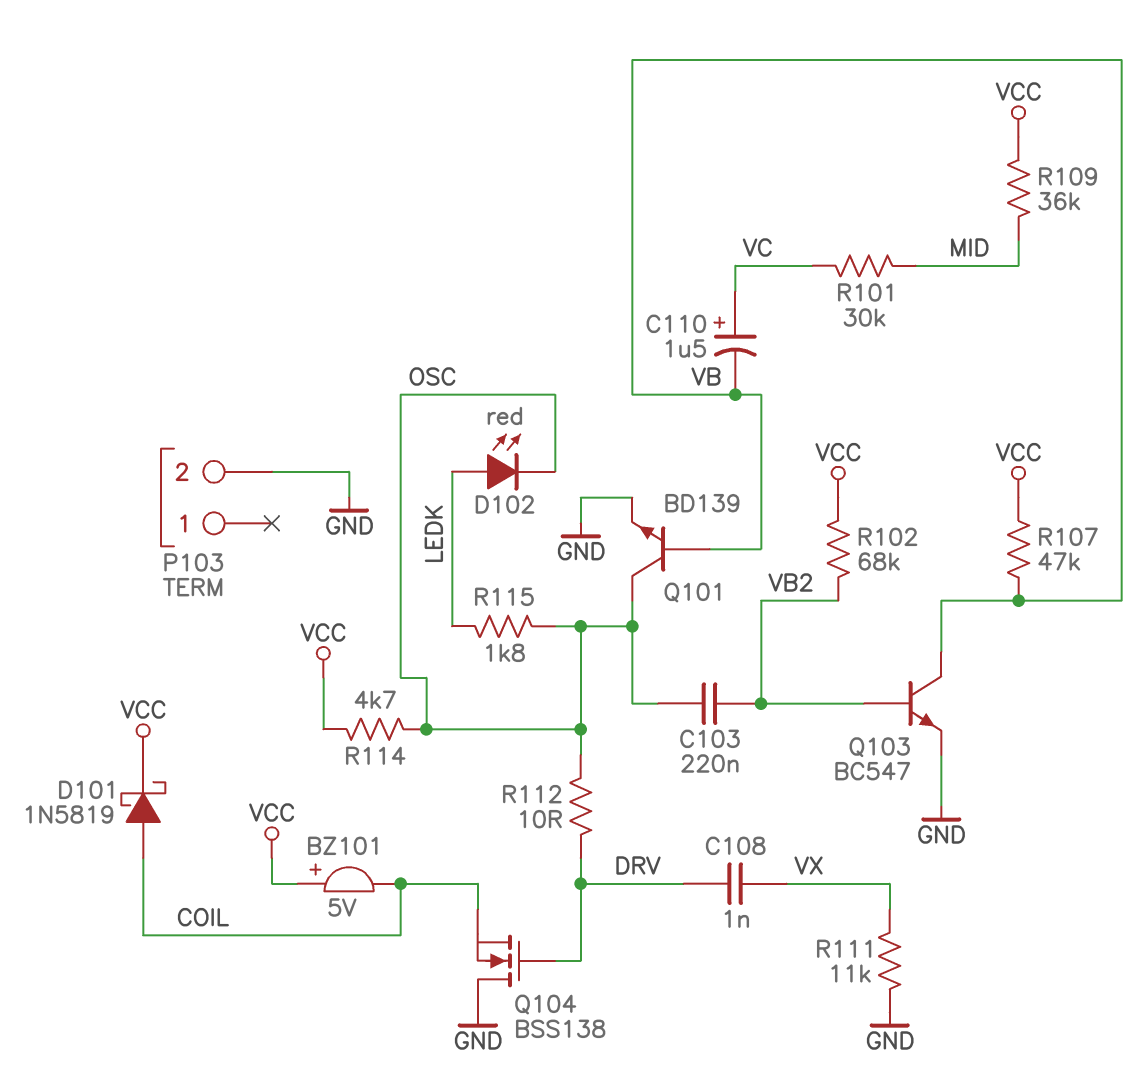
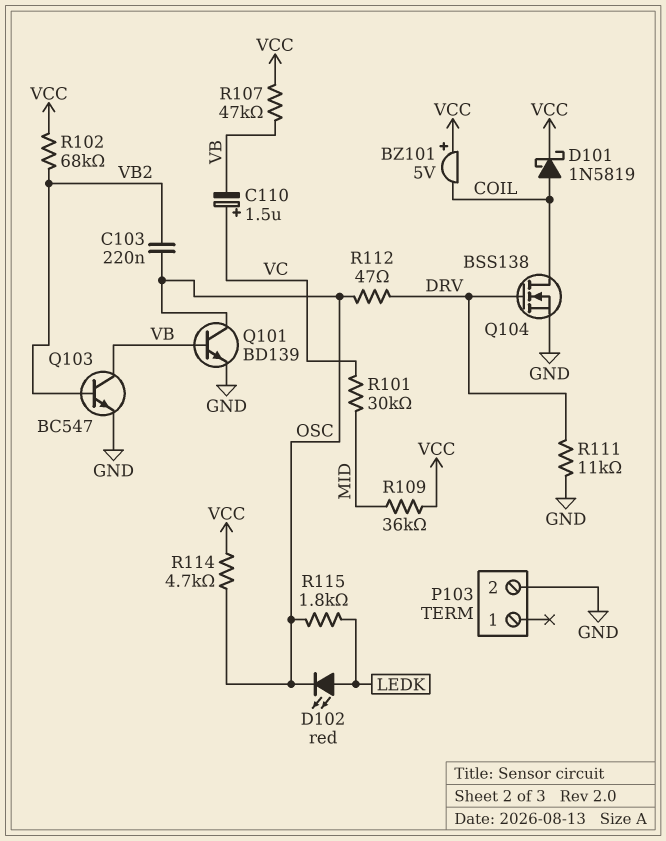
C108: 1nF (DRV, VX) -> none
Q104: NMOS BSS138 (G DRV, D GND, S COIL) -> NMOS BSS138 (G DRV, D COIL, S GND)
R111: 11k (GND, VX) -> 11k (DRV, GND)
R112: 10 (DRV, OSC) -> 47 (DRV, OSC)

